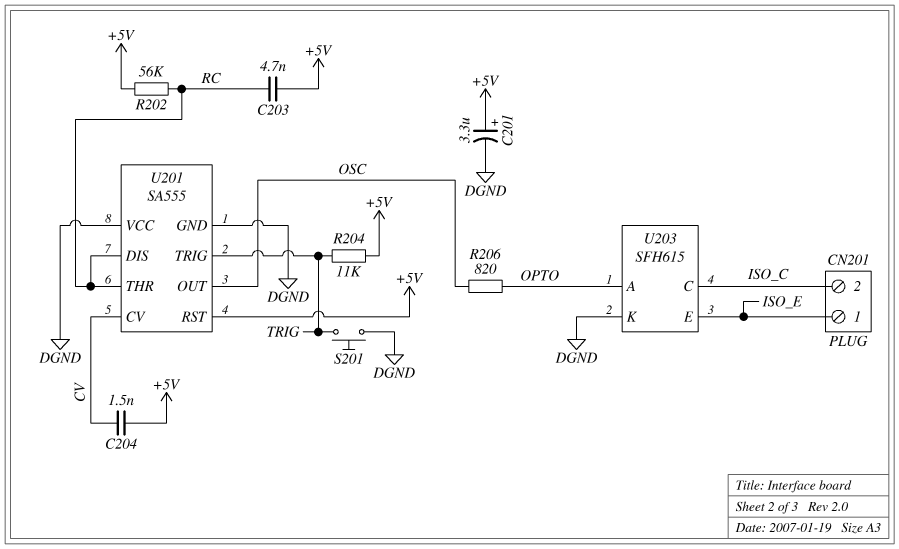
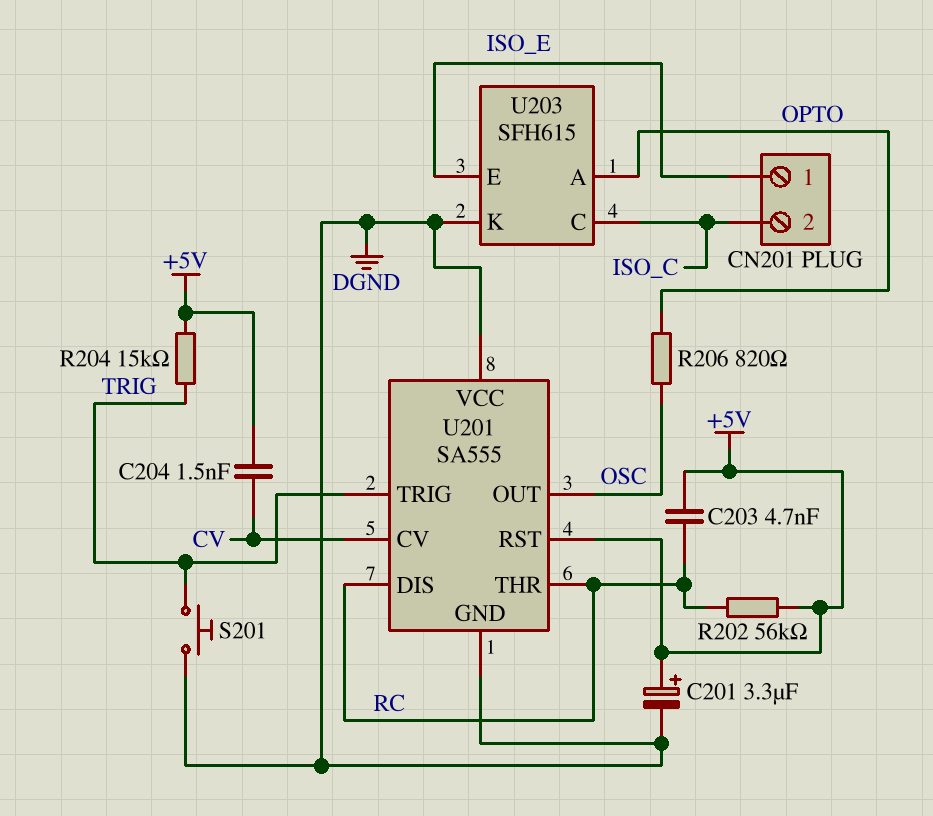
R204: 11k (+5V, TRIG) -> 15k (+5V, TRIG)

